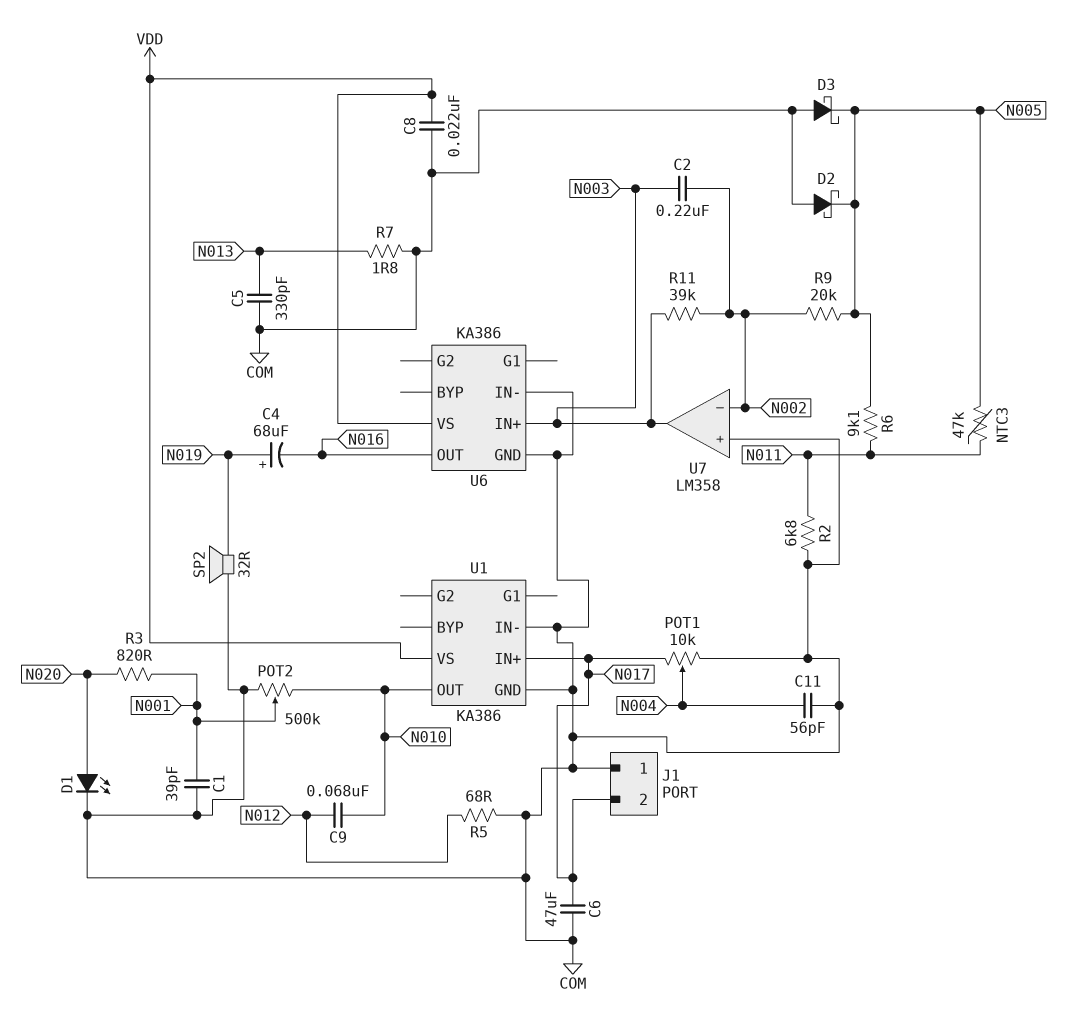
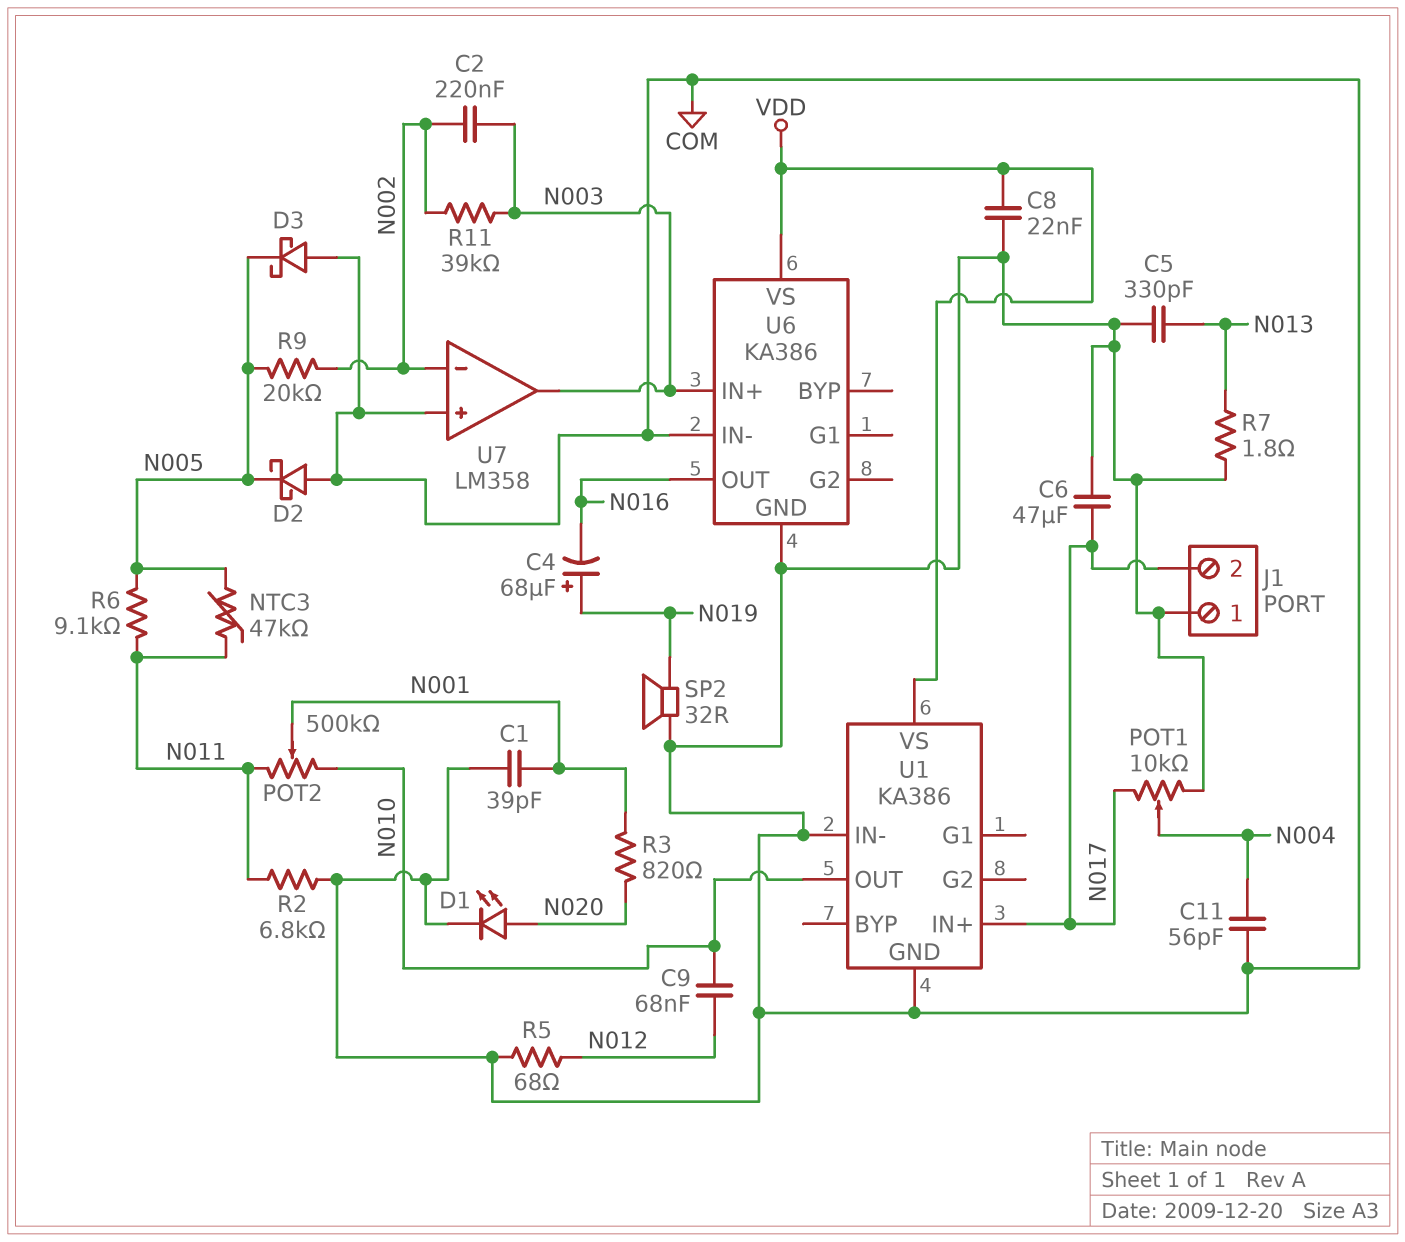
POT2: 500k (COM, N010, wiper N001) -> 500k (N010, N011, wiper N001)

